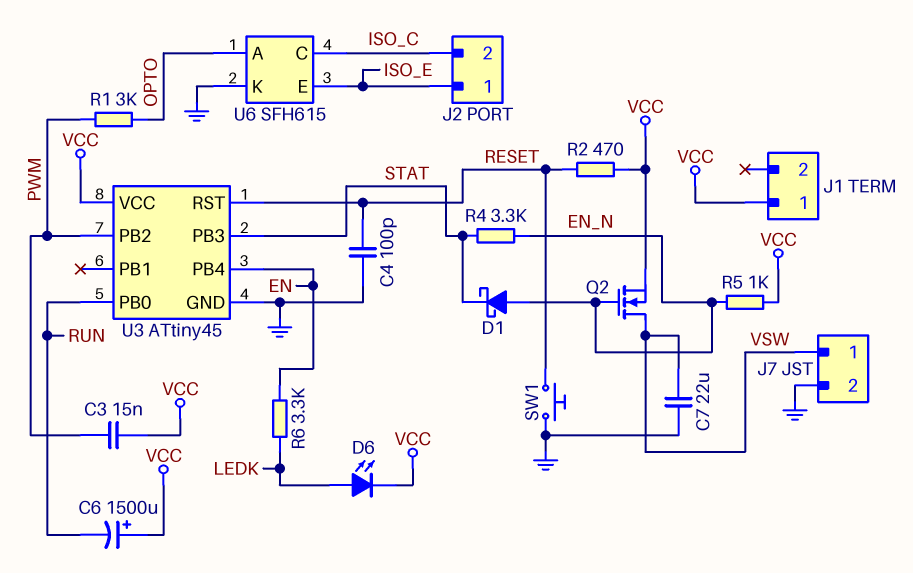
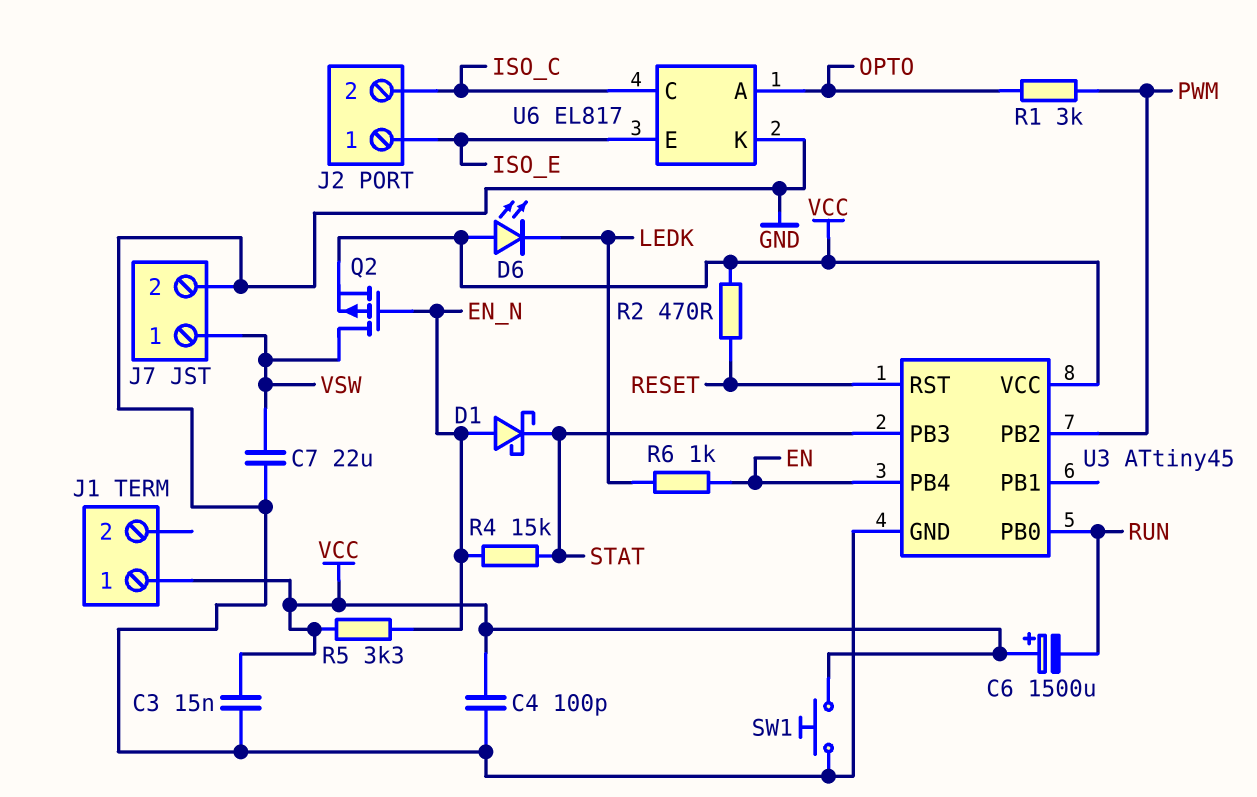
C3: 15nF (PWM, VCC) -> 15nF (GND, VCC)
C4: 100pF (GND, RESET) -> 100pF (GND, VCC)
D6: LED (A LEDK, K VCC) -> LED (A VCC, K LEDK)
Q2: NMOS (G EN_N, D VSW, S VCC) -> PMOS (G EN_N, D VSW, S VCC)
R4: 3.3k (EN_N, STAT) -> 15k (EN_N, STAT)
R5: 1k (EN_N, VCC) -> 3.3k (EN_N, VCC)
R6: 3.3k (EN, LEDK) -> 1k (EN, LEDK)
SW1: button (GND, RESET) -> button (GND, VCC)
U6: SFH615 -> EL817

